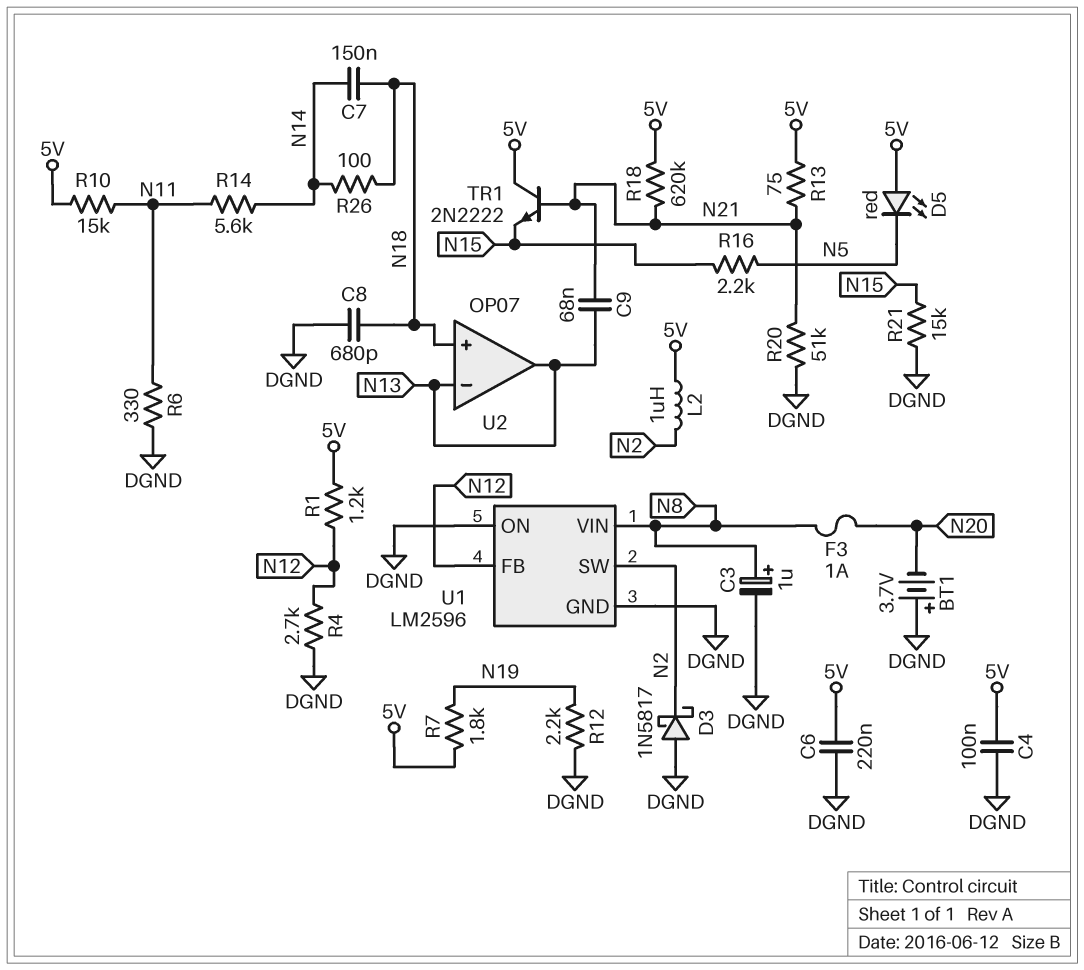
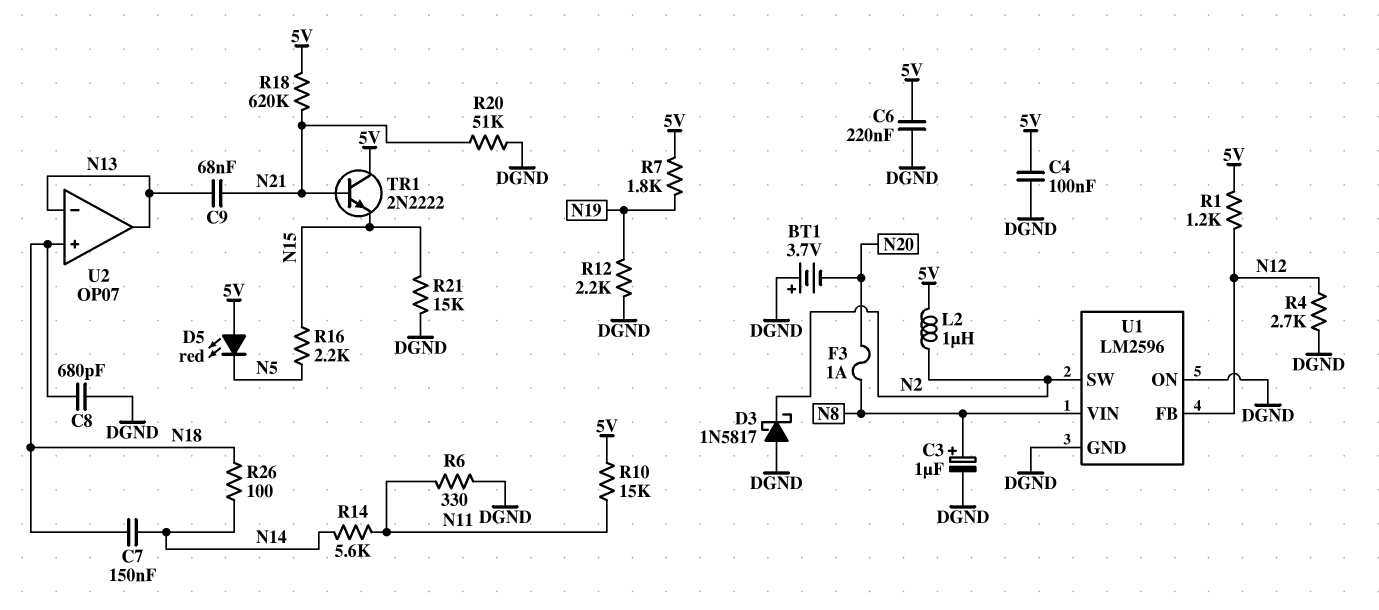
R13: 75 (5V, N21) -> none

